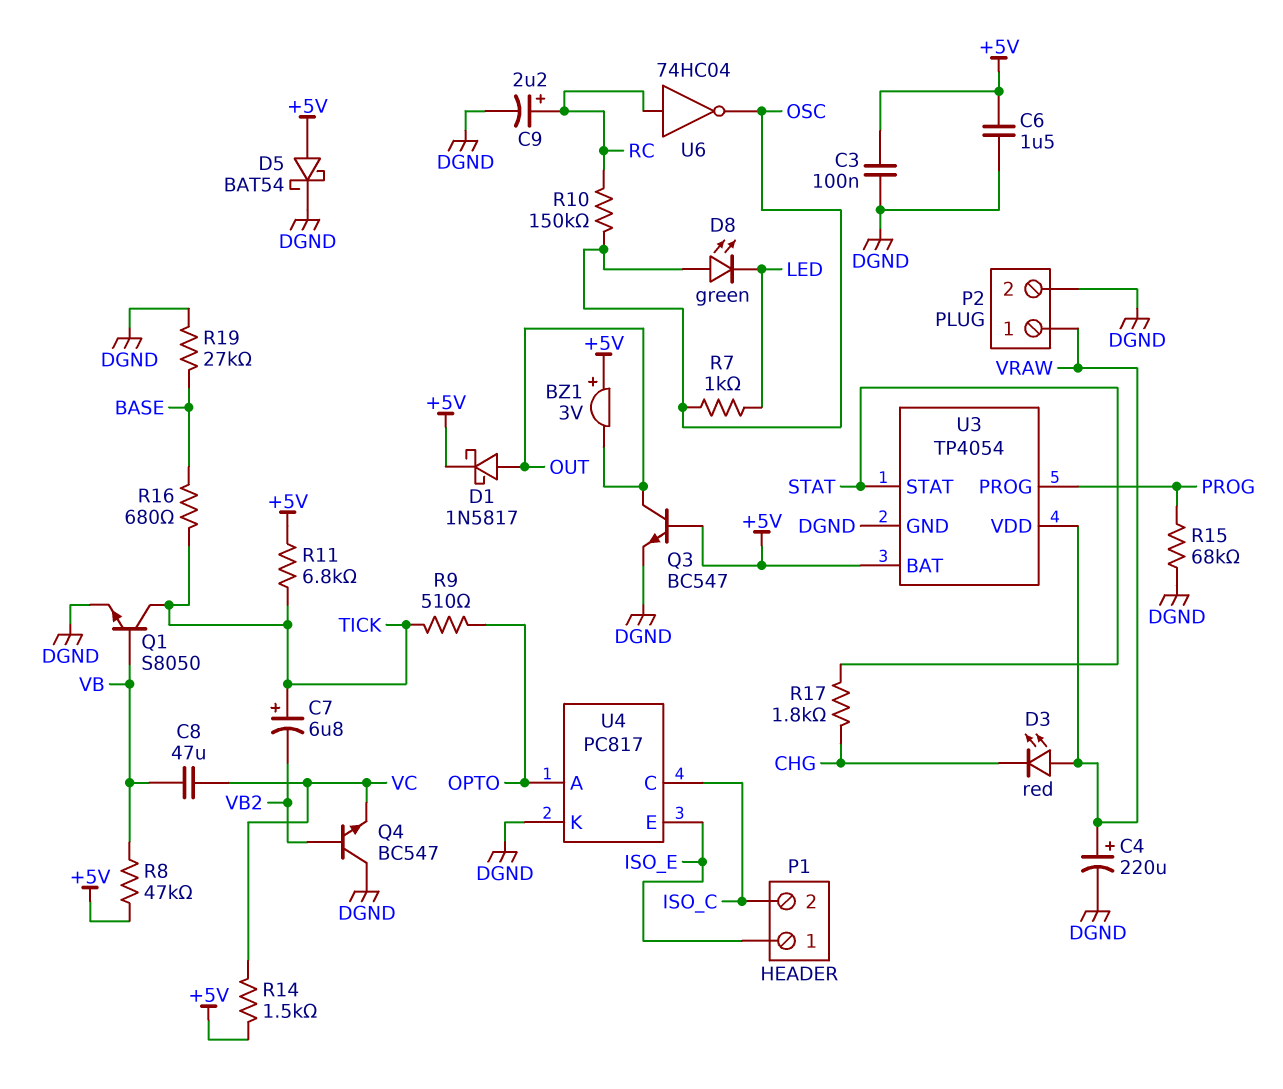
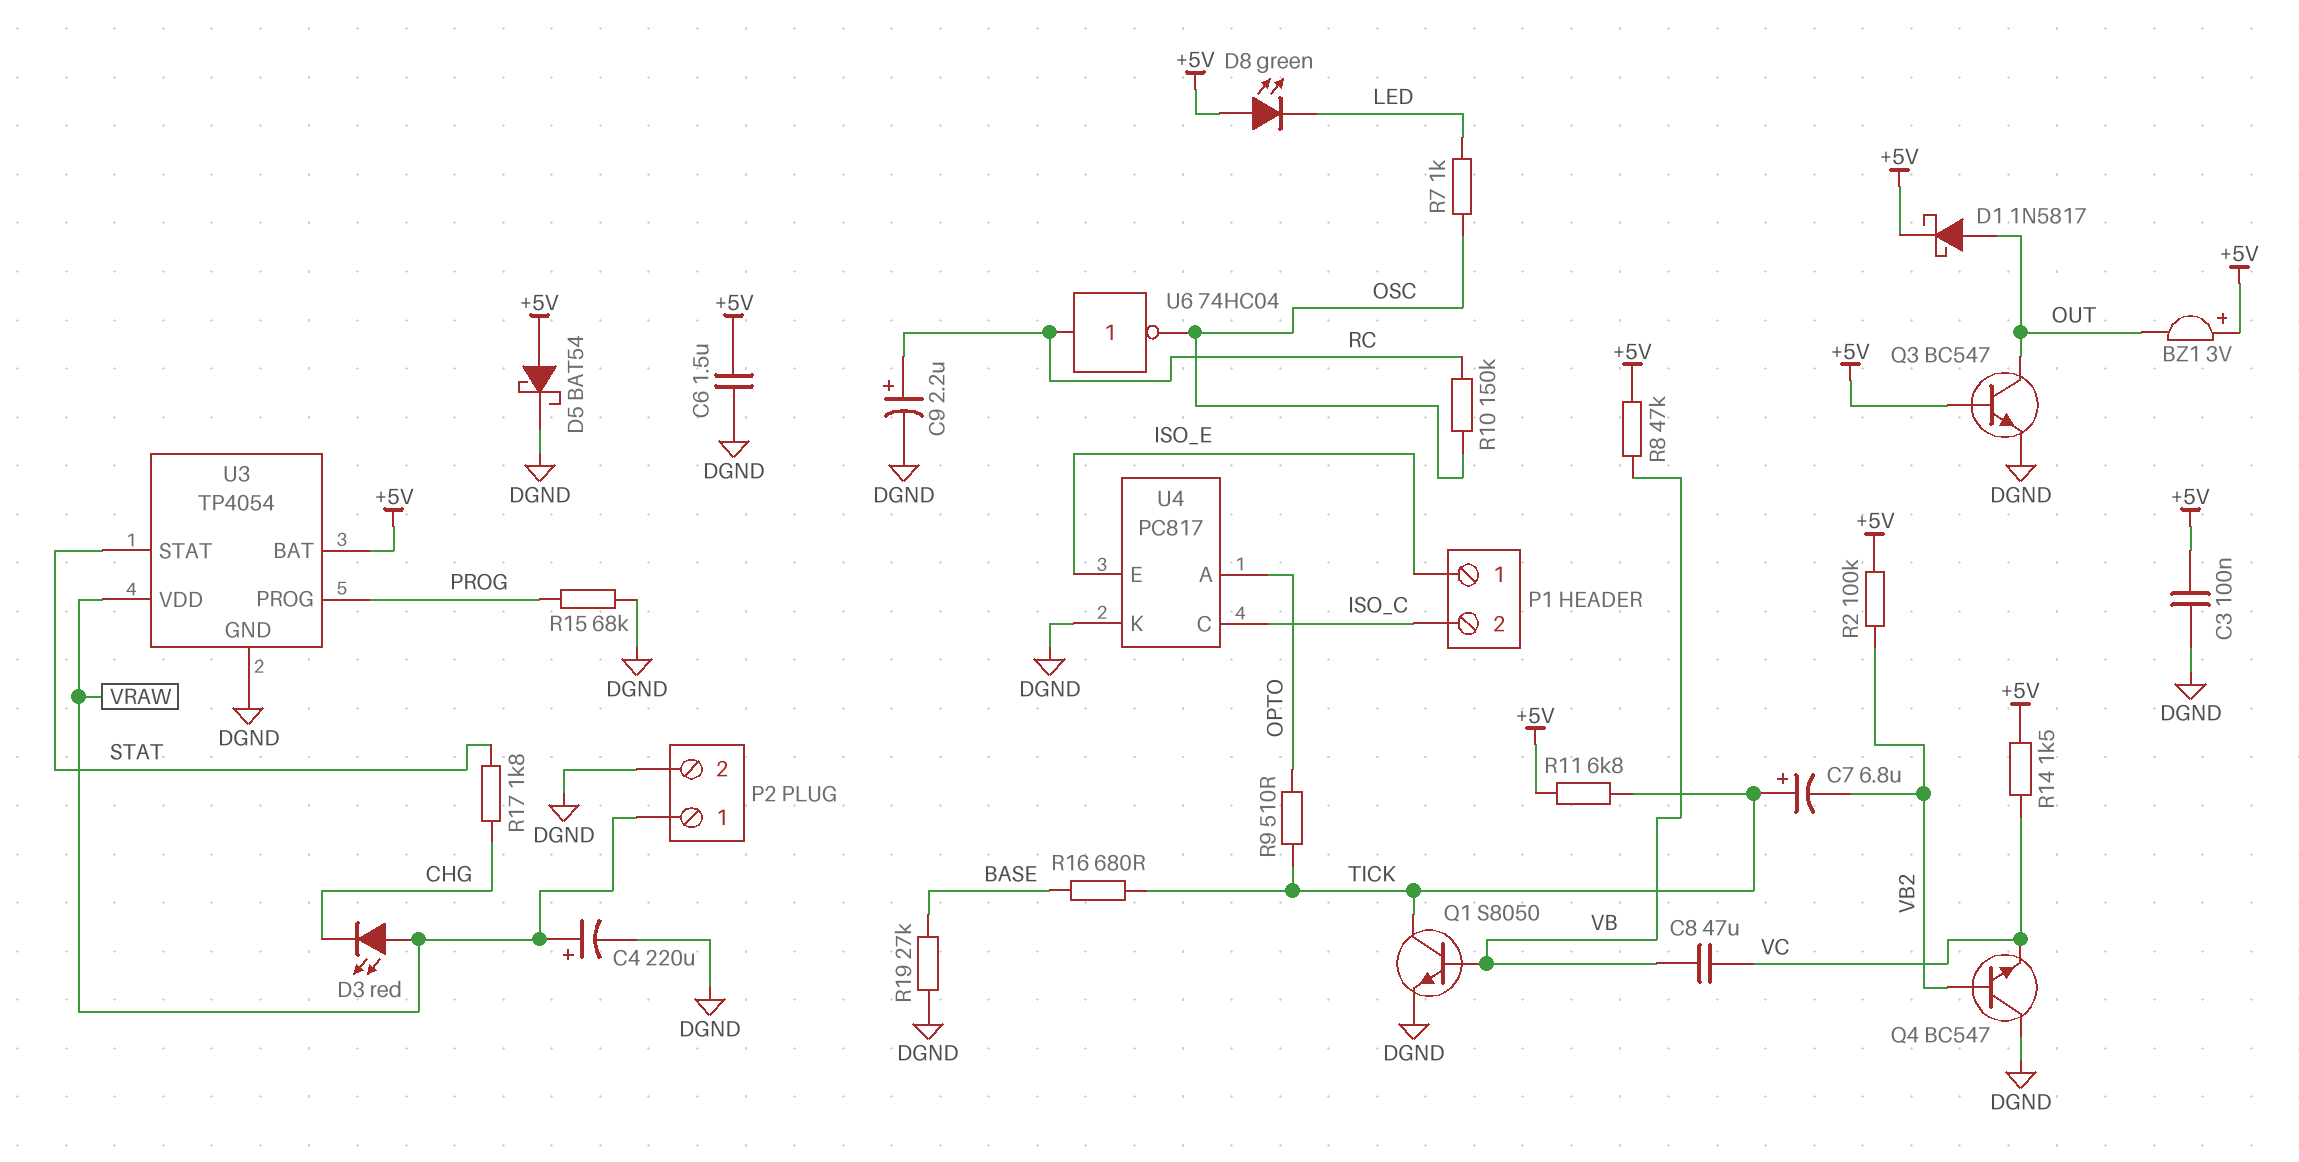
D8: LED green (A OSC, K LED) -> LED green (A +5V, K LED)
R2: none -> 100k (+5V, VB2)

